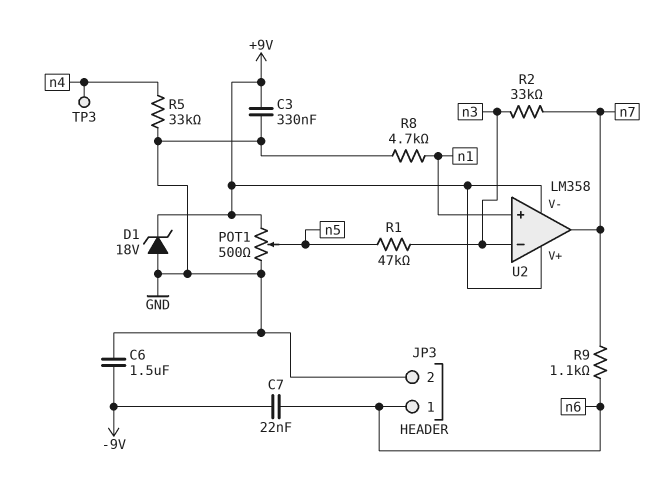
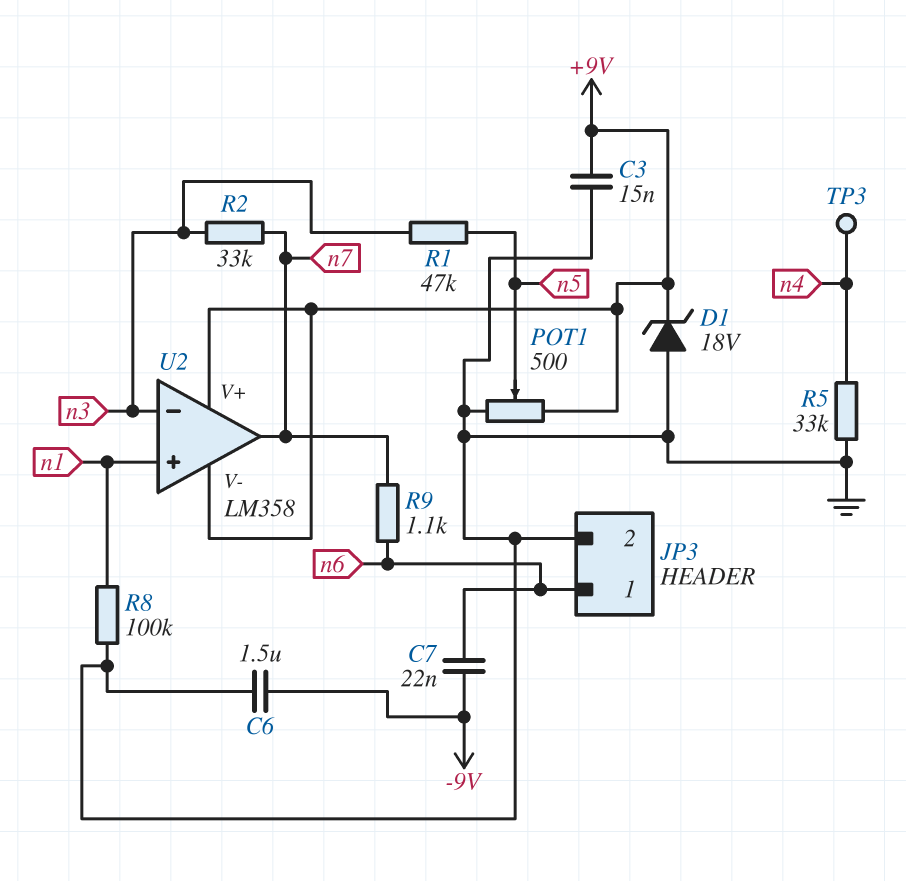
C3: 330nF (+9V, GND) -> 15nF (+9V, GND)
R8: 4.7k (GND, n1) -> 100k (GND, n1)

